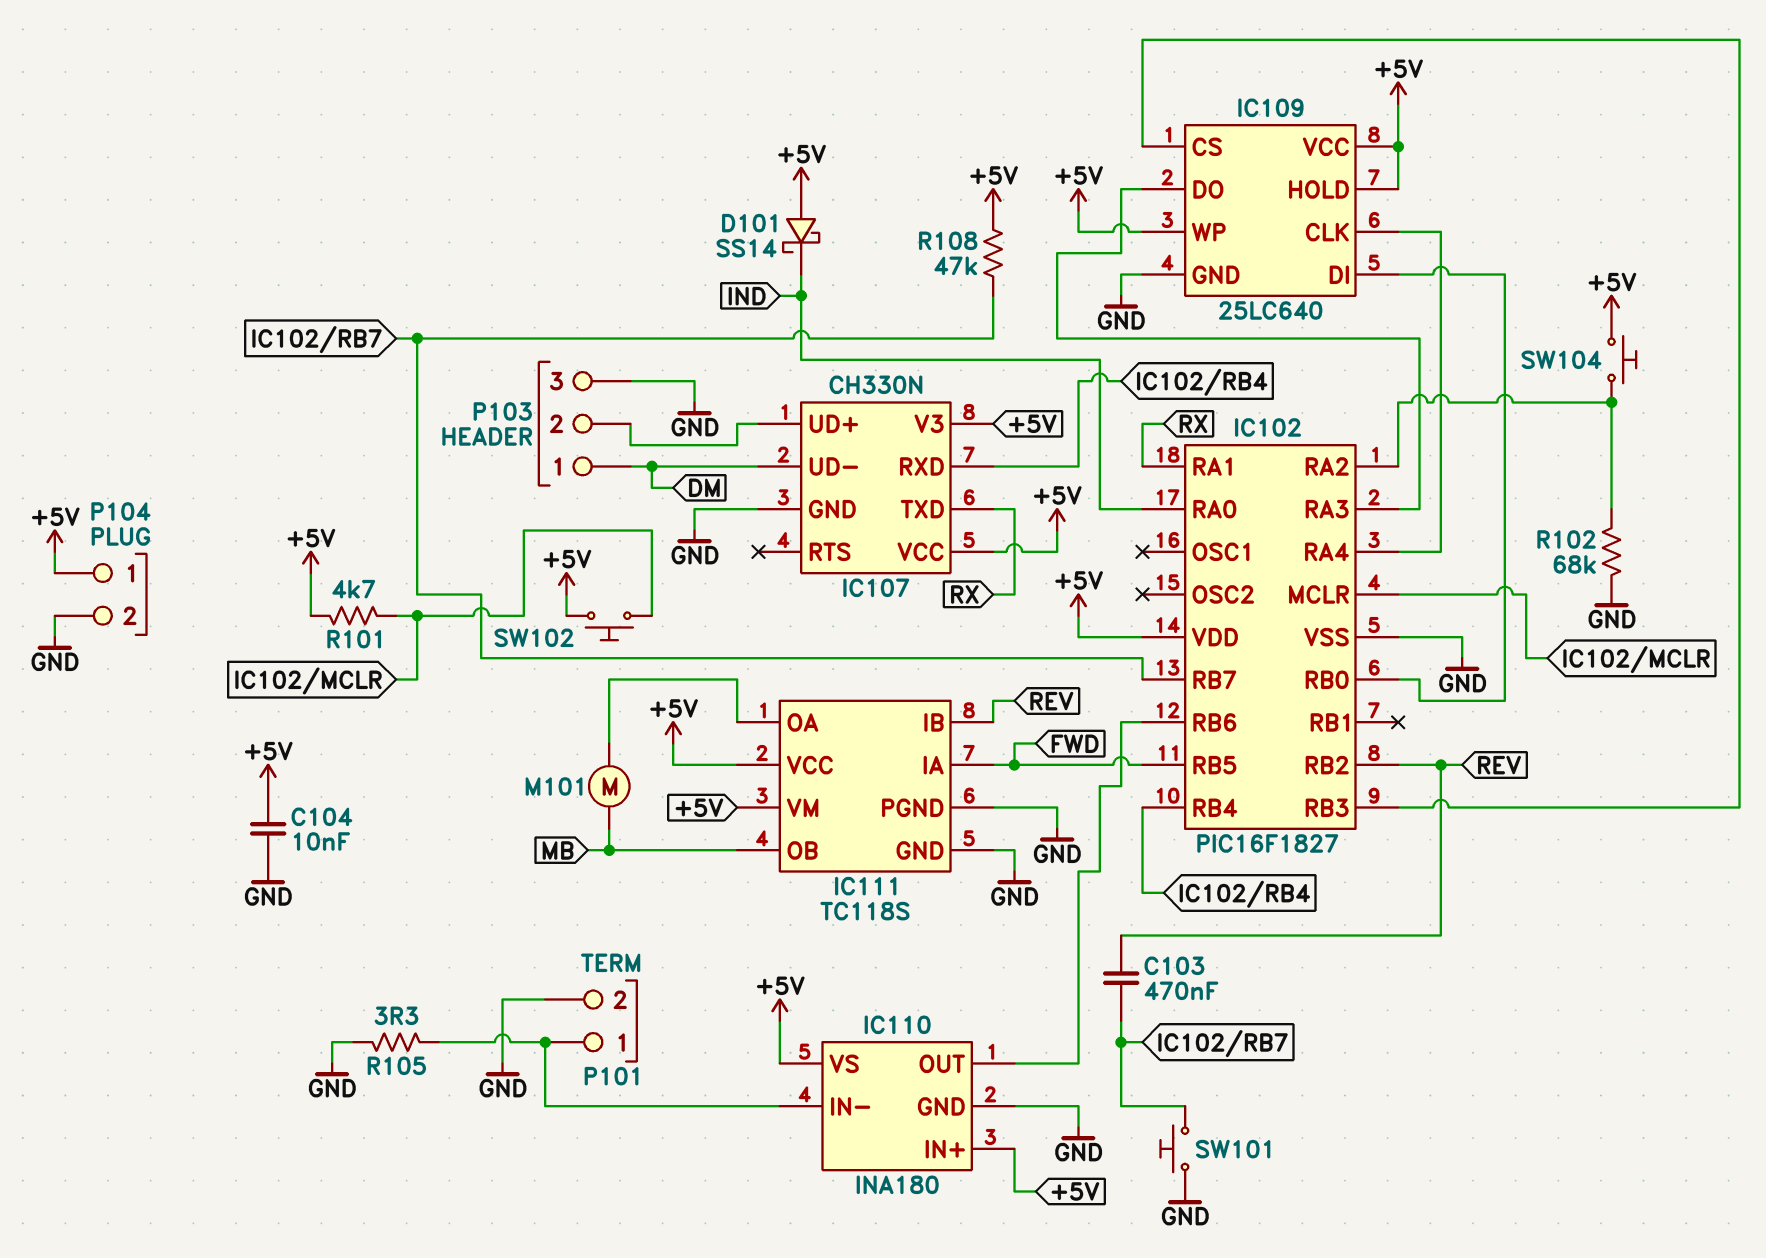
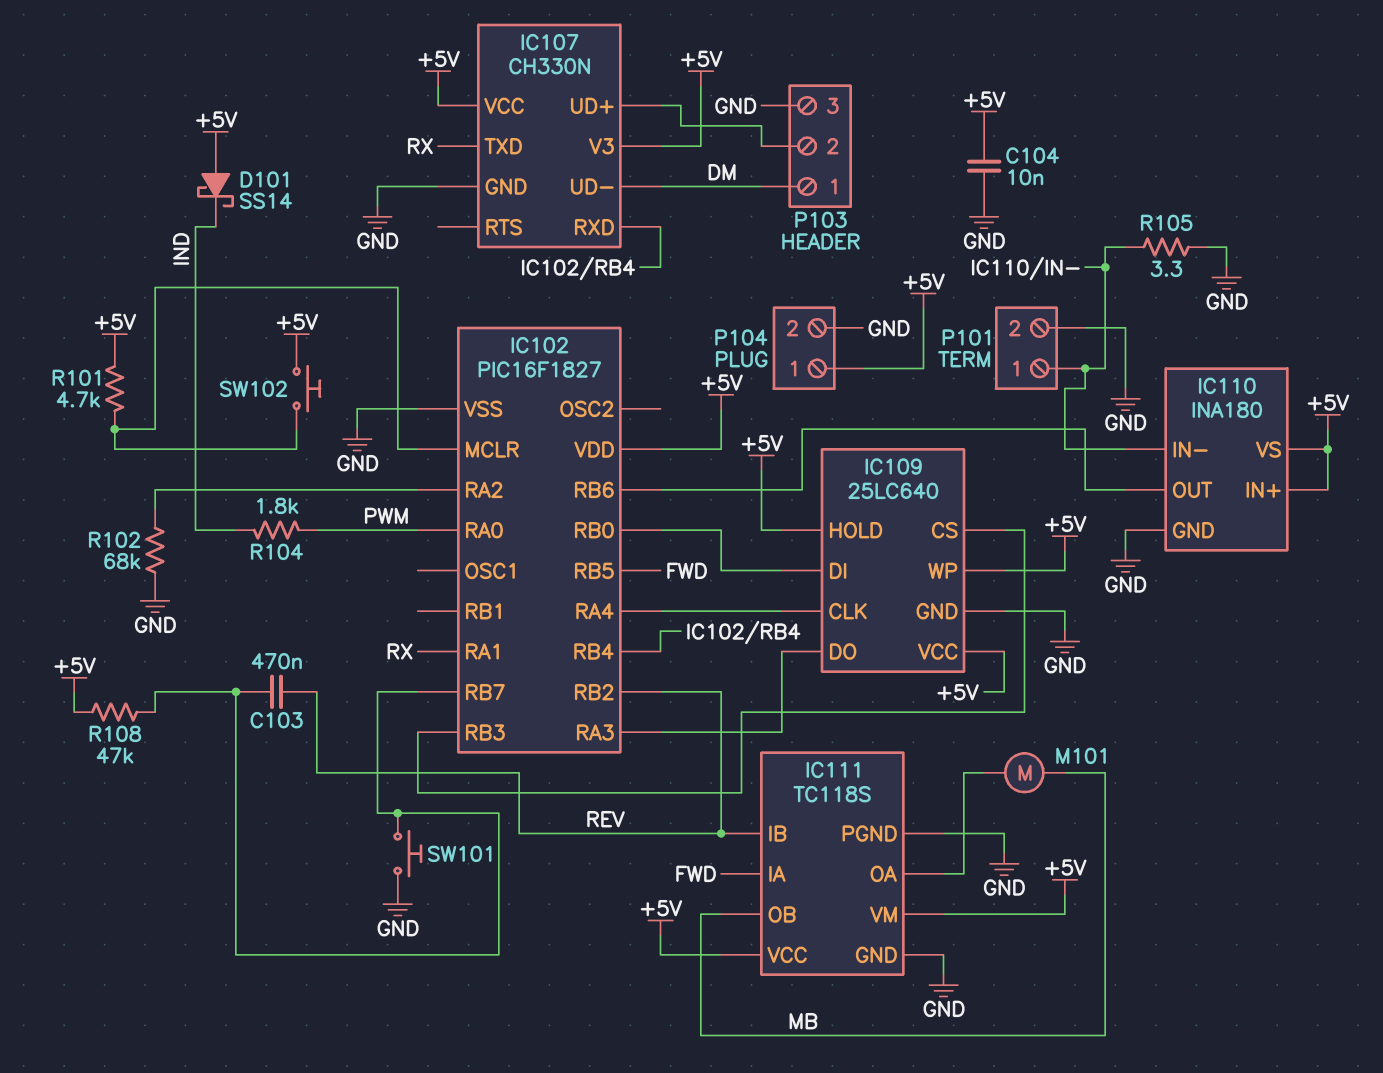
IC102 pin RA0: IND -> PWM
R104: none -> 1.8k (IND, PWM)
SW104: button (+5V, IC102/RA2) -> none

